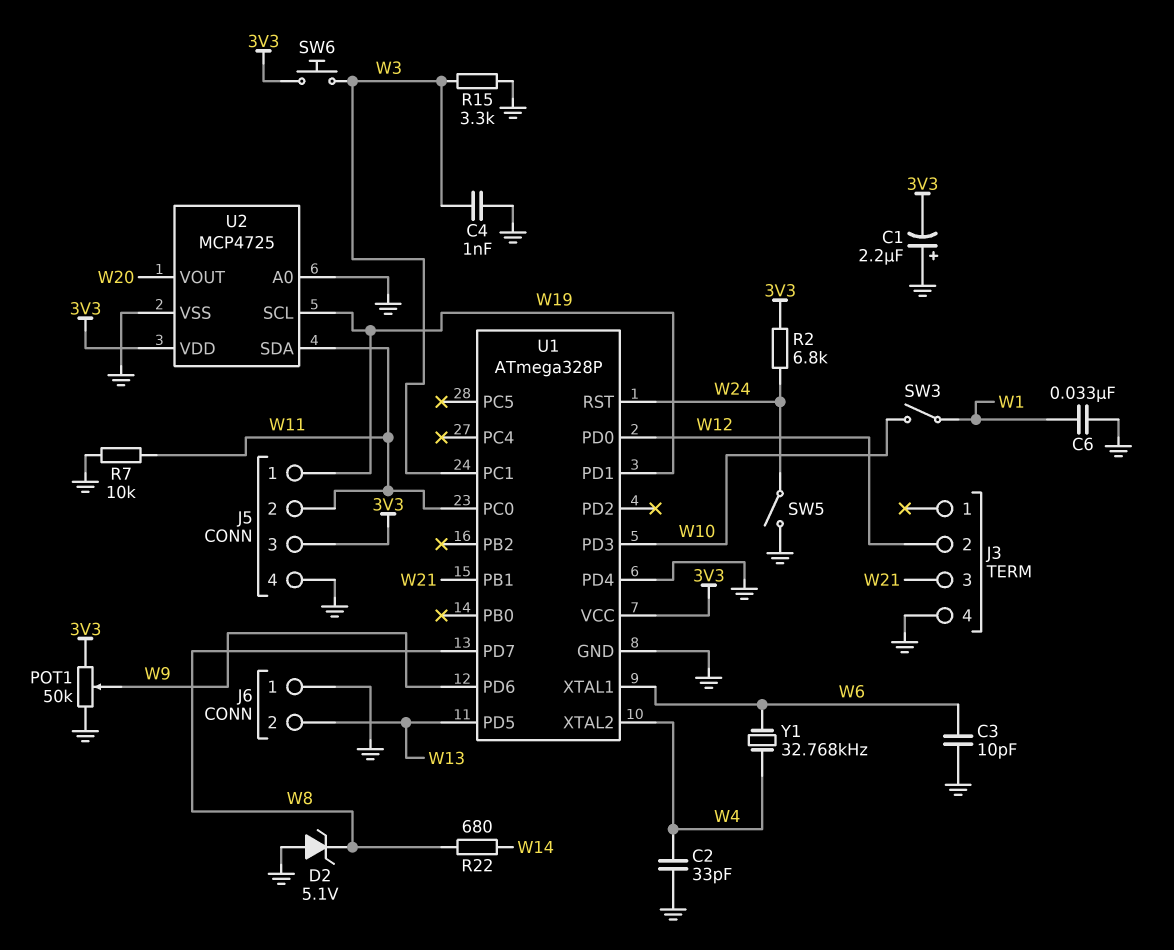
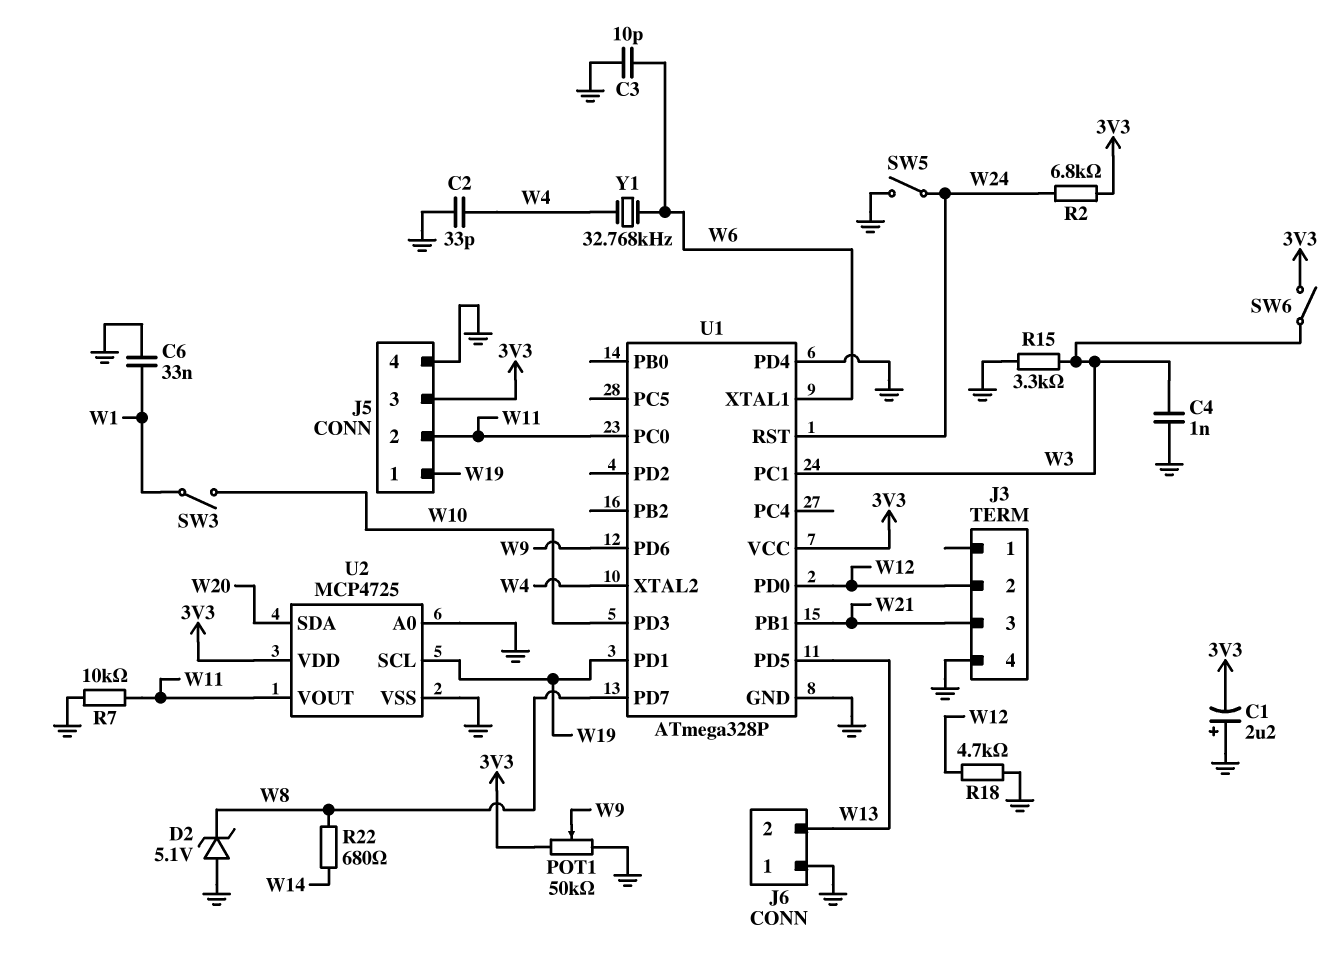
R18: none -> 4.7k (GND, W12)
SW6: button (3V3, W3) -> switch (3V3, W3)
U2 pin SDA: W11 -> W20
U2 pin VOUT: W20 -> W11

